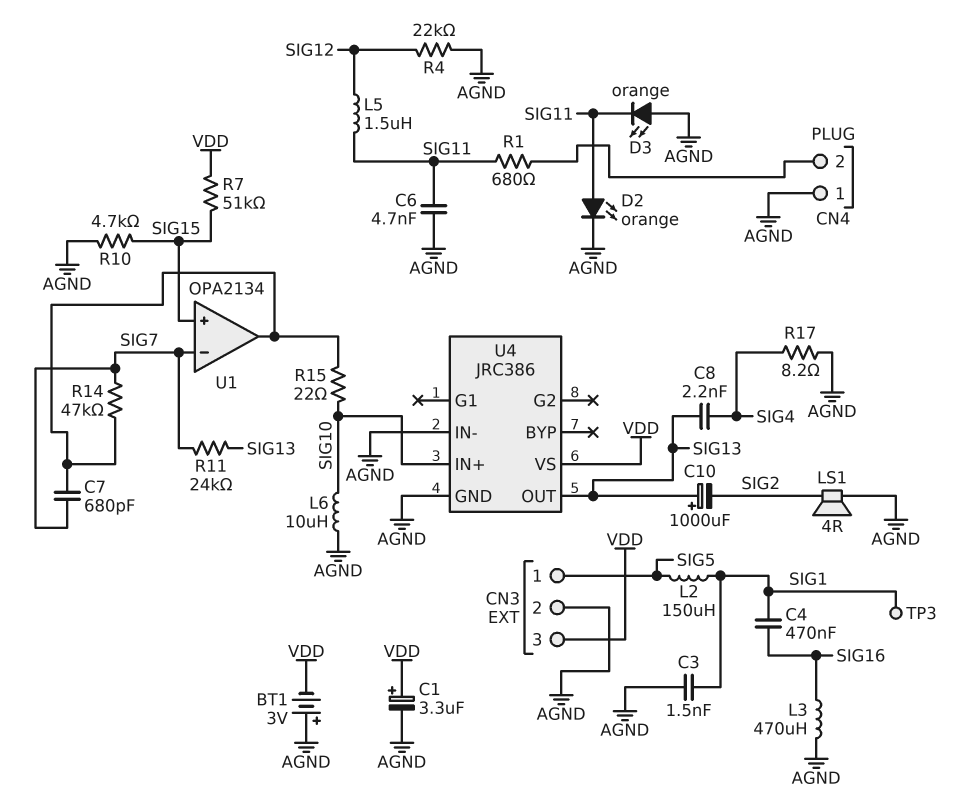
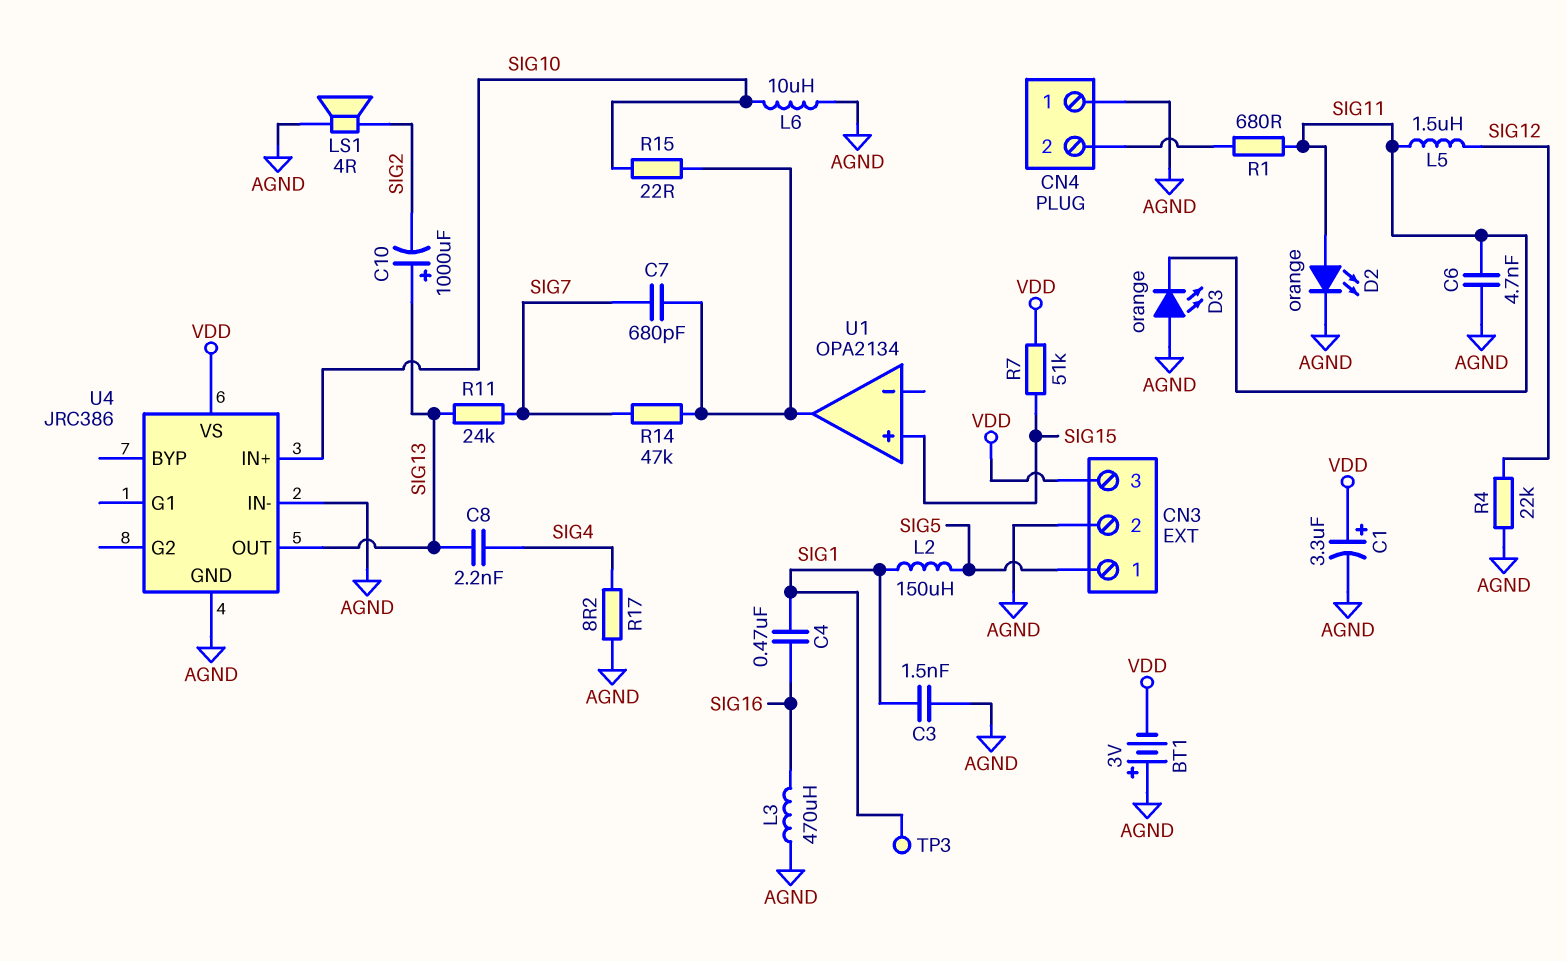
R10: 4.7k (AGND, SIG15) -> none
U1 pin in-: SIG7 -> none

